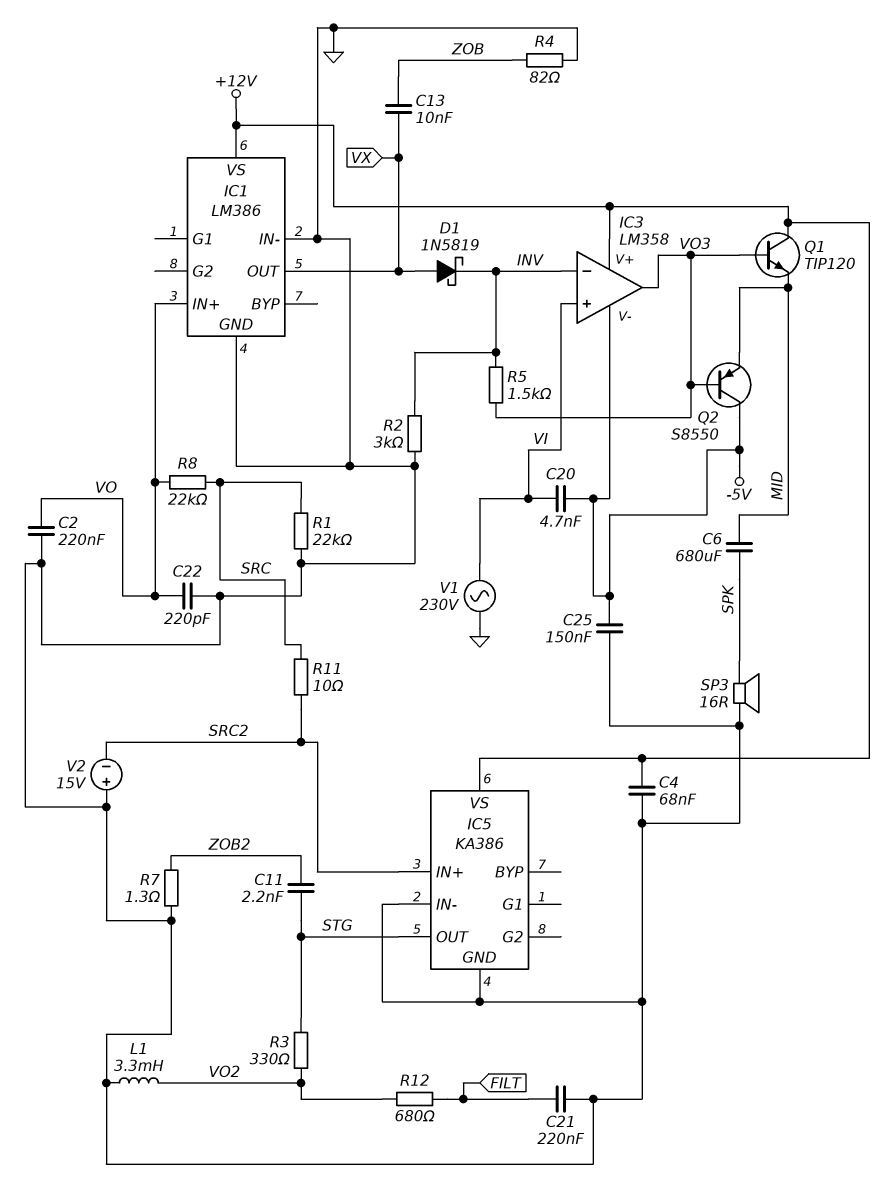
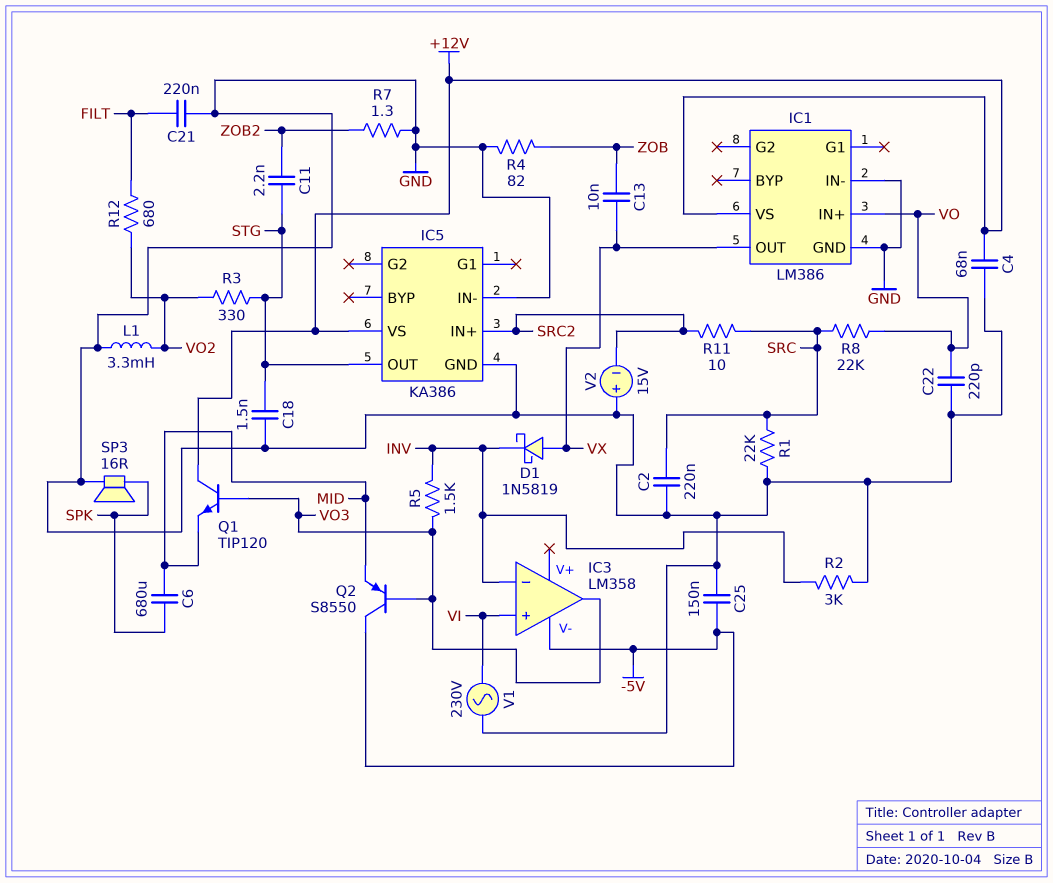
C2: 220nF (GND, VO) -> 220nF (GND, SRC)
C18: none -> 1.5nF (GND, STG)
C20: 4.7nF (-5V, VI) -> none
IC3 pin V+: +12V -> none

